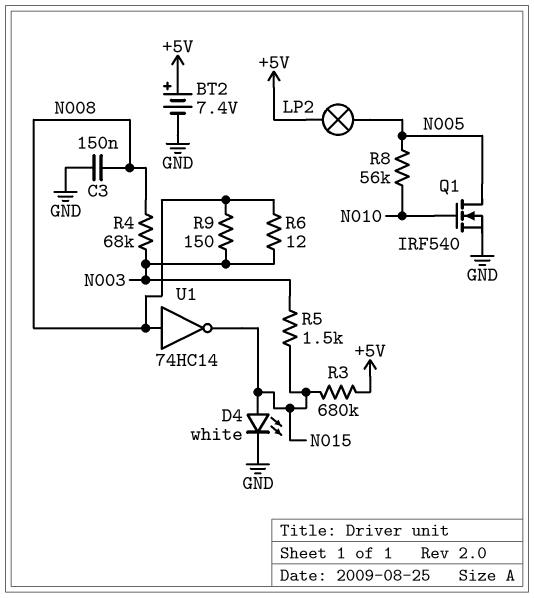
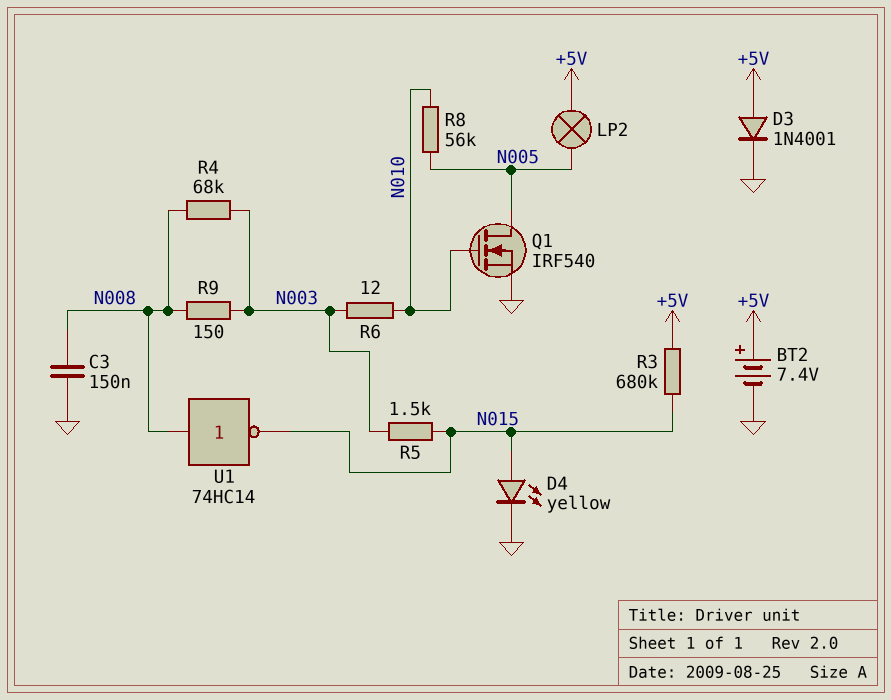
D3: none -> diode 1N4001 (A +5V, K GND)
D4: LED white (A N015, K GND) -> LED yellow (A N015, K GND)
R6: 12 (N003, N008) -> 12 (N003, N010)

